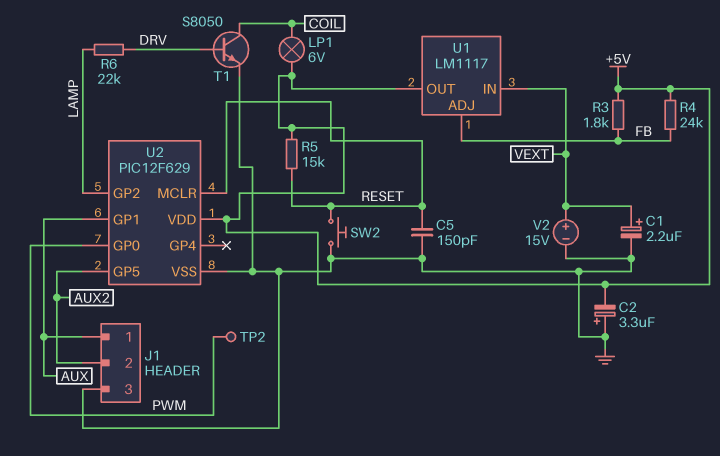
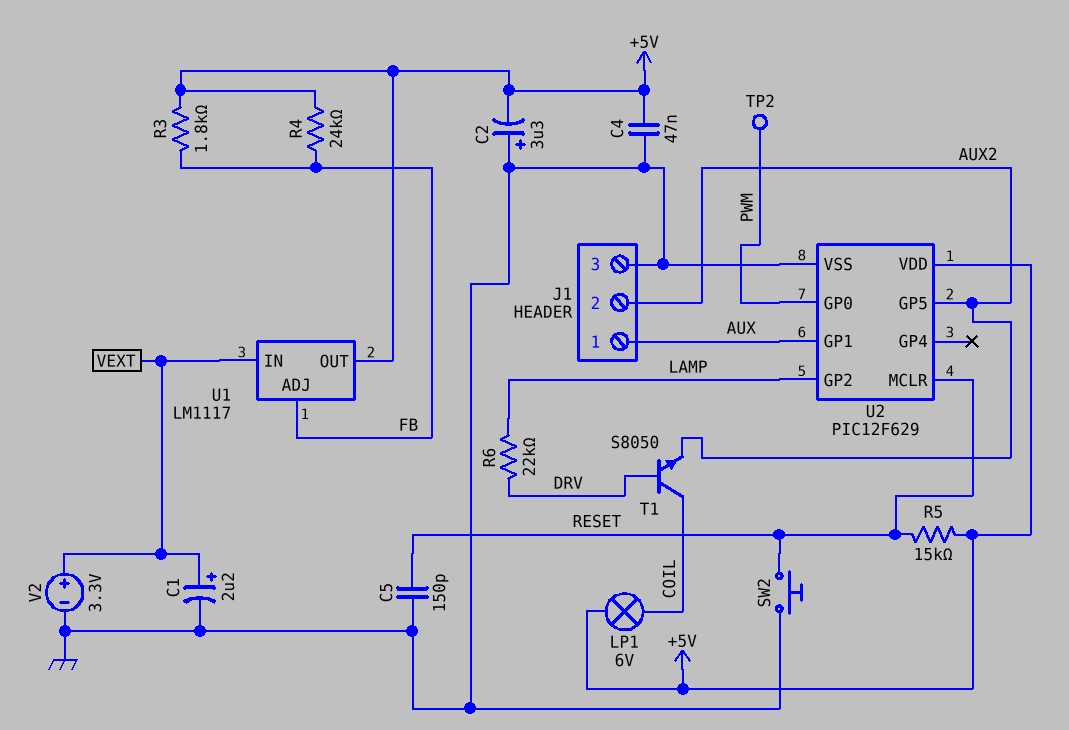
C4: none -> 47nF (+5V, GND)
T1: NPN S8050 (B DRV, C COIL, E GND) -> NPN S8050 (B DRV, C COIL, E AUX2)
V2: 15V (plus VEXT, minus GND) -> 3.3V (plus VEXT, minus GND)

